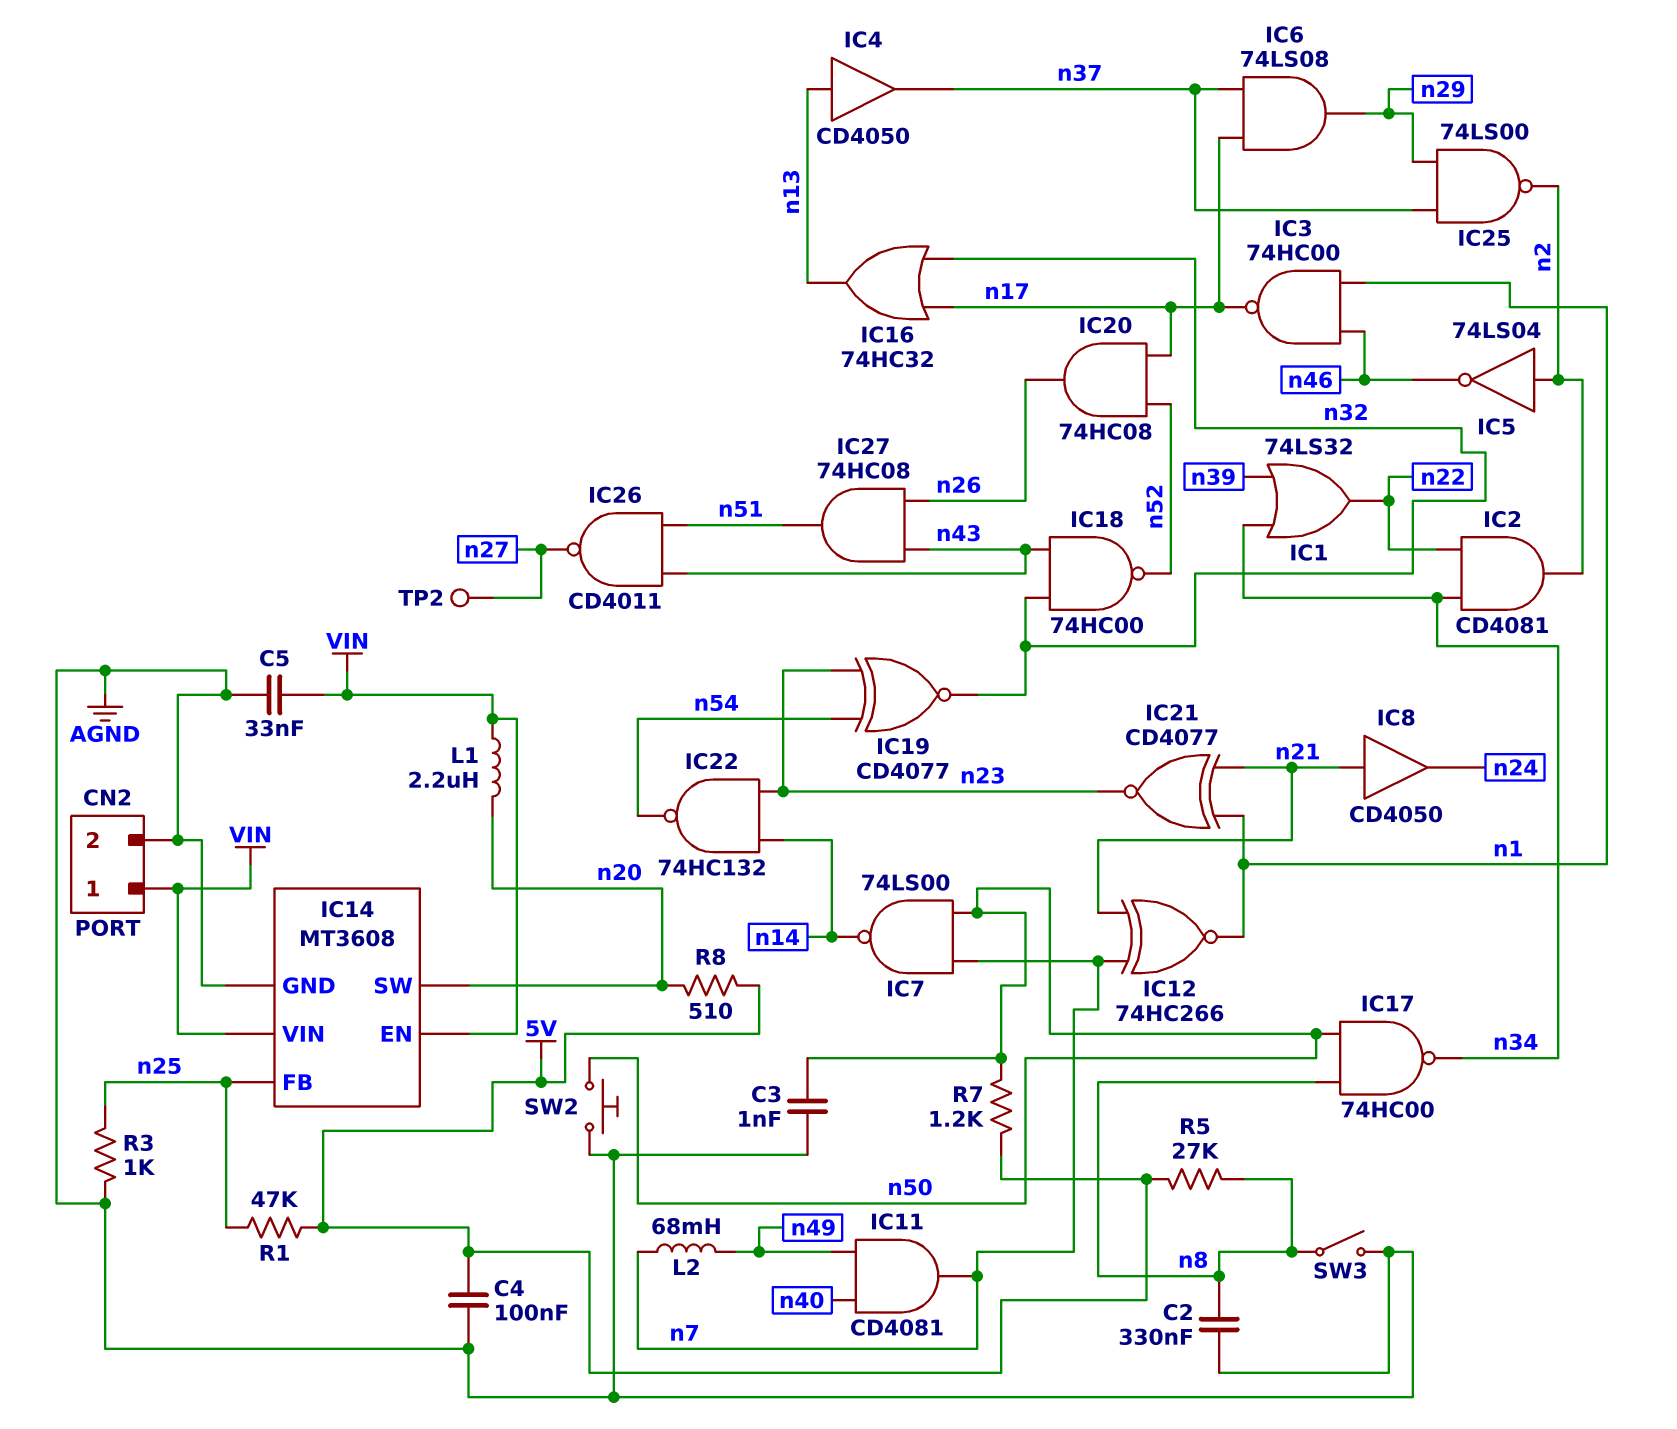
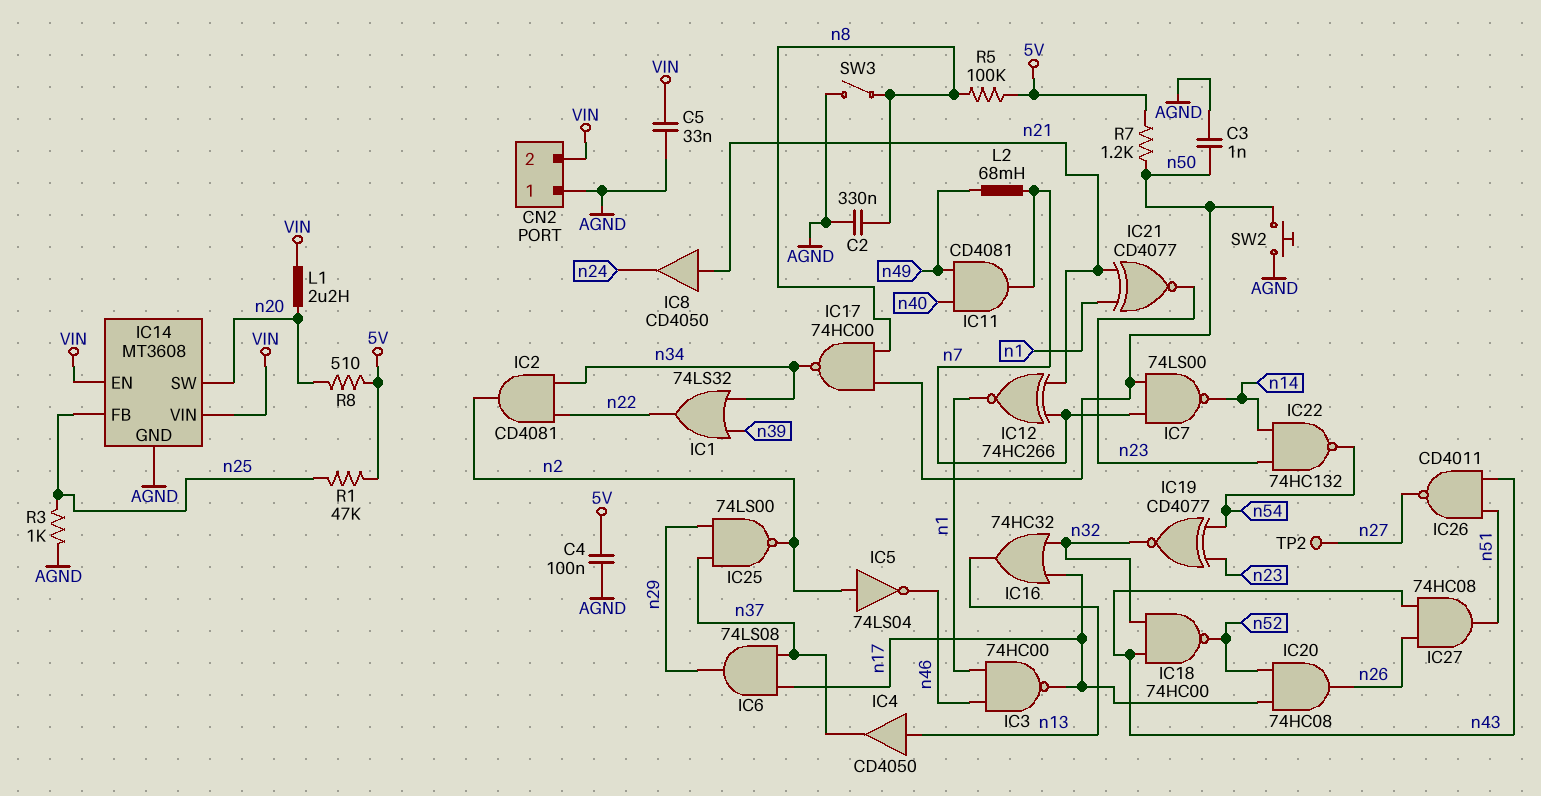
CN2 pin 1: VIN -> AGND
CN2 pin 2: AGND -> VIN
R5: 27k (5V, n8) -> 100k (5V, n8)

